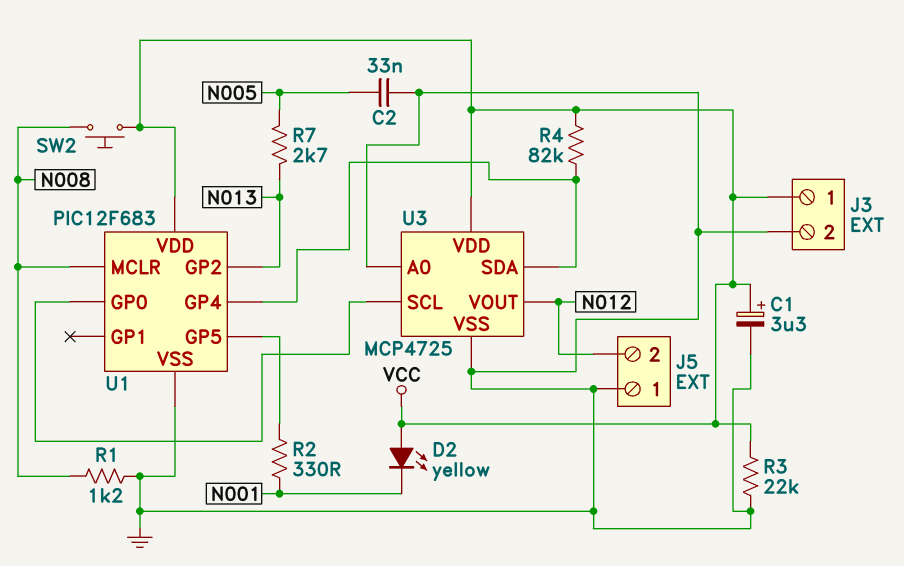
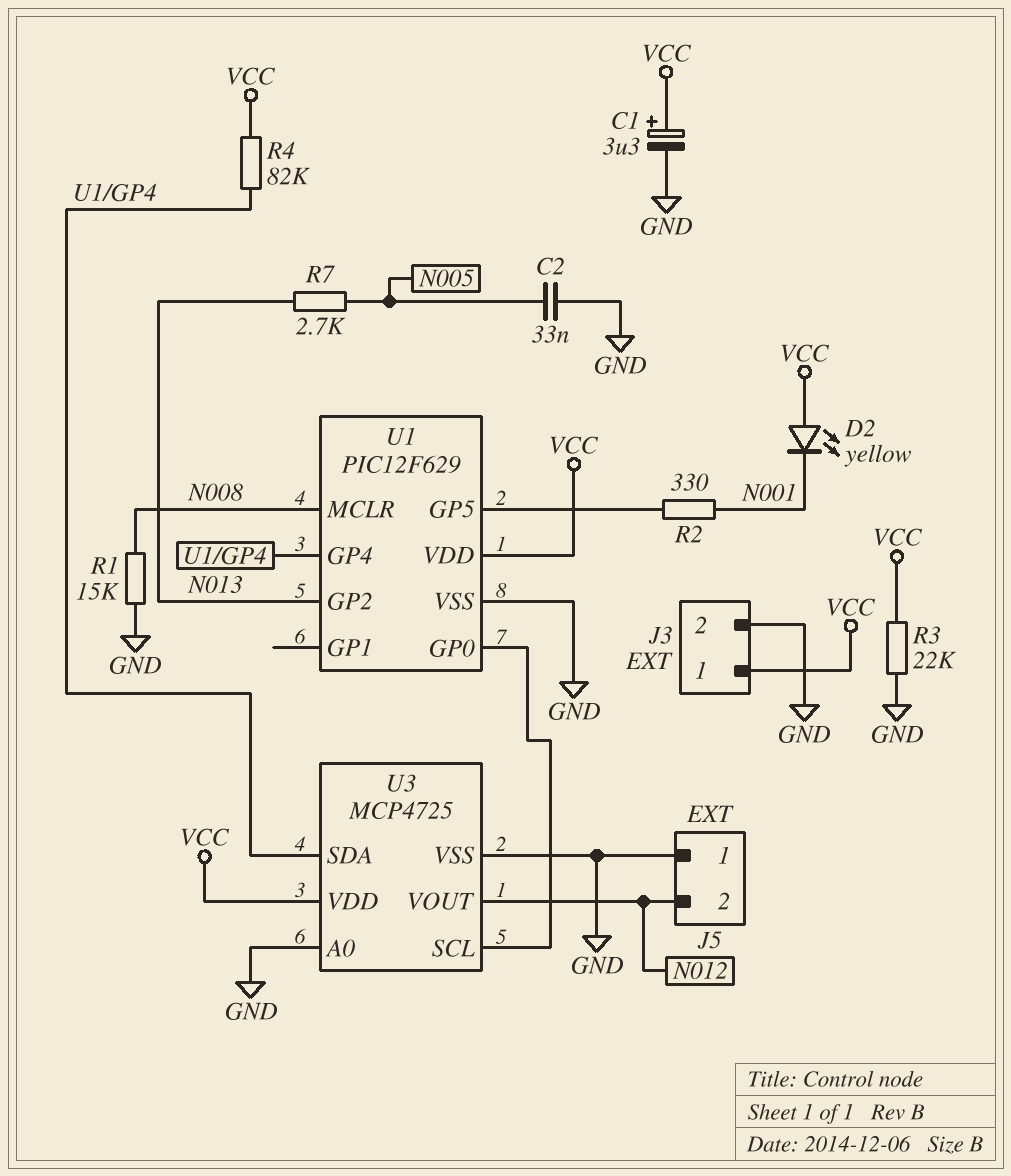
R1: 1.2k (GND, N008) -> 15k (GND, N008)
SW2: button (N008, VCC) -> none
U1: PIC12F683 -> PIC12F629

